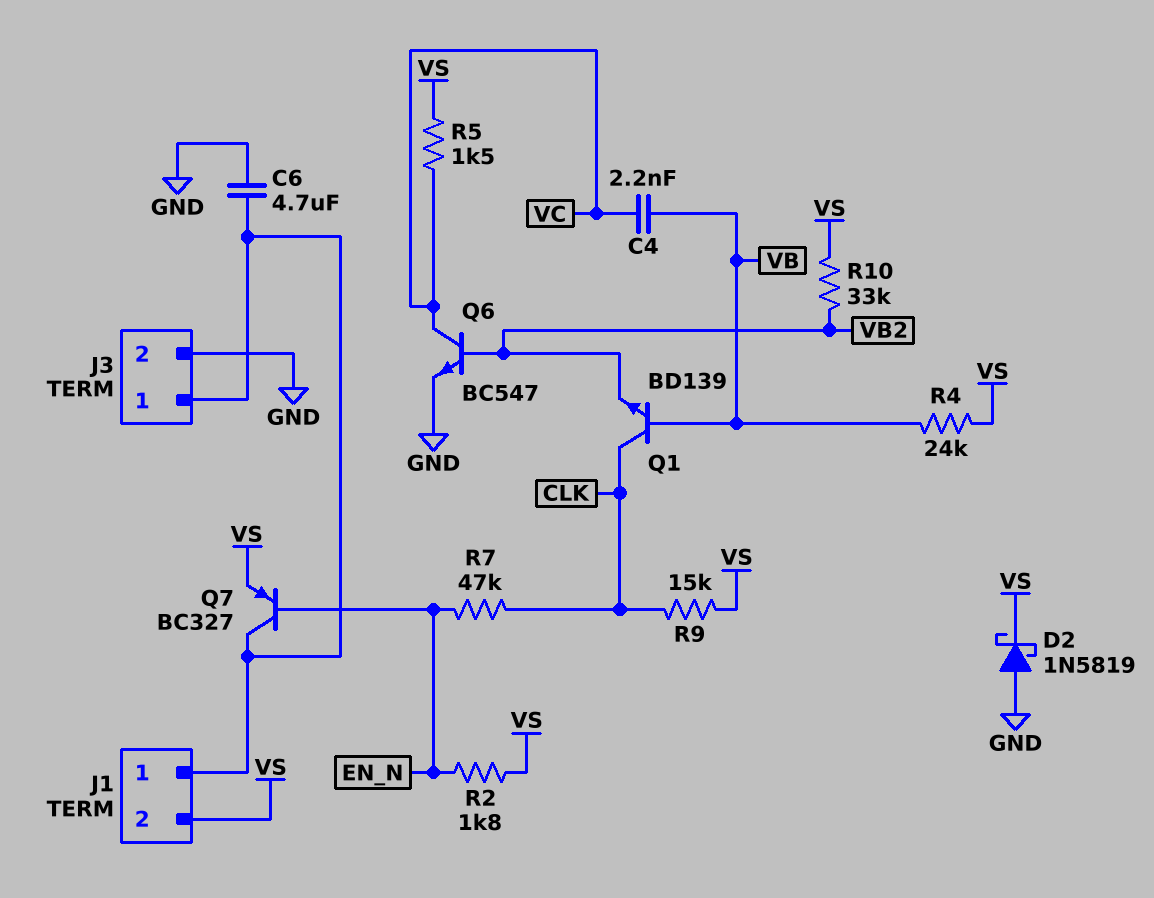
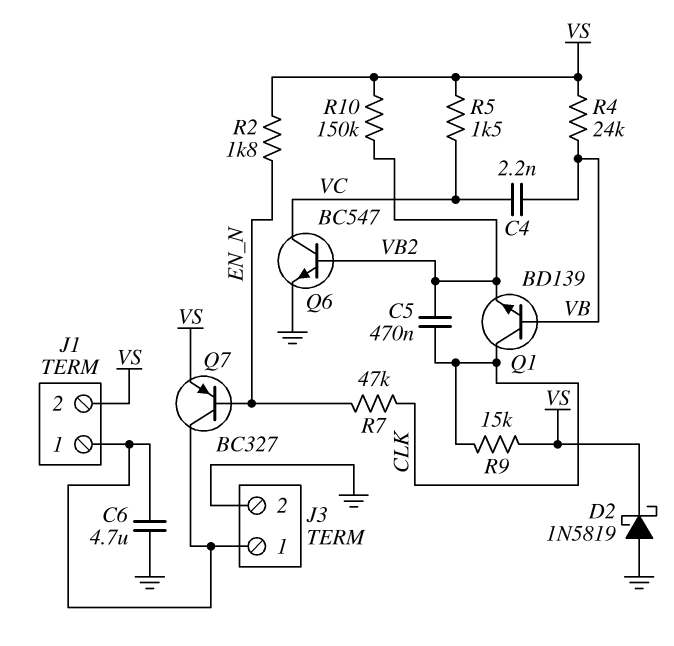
C5: none -> 470nF (CLK, VB2)
R10: 33k (VB2, VS) -> 150k (VB2, VS)

